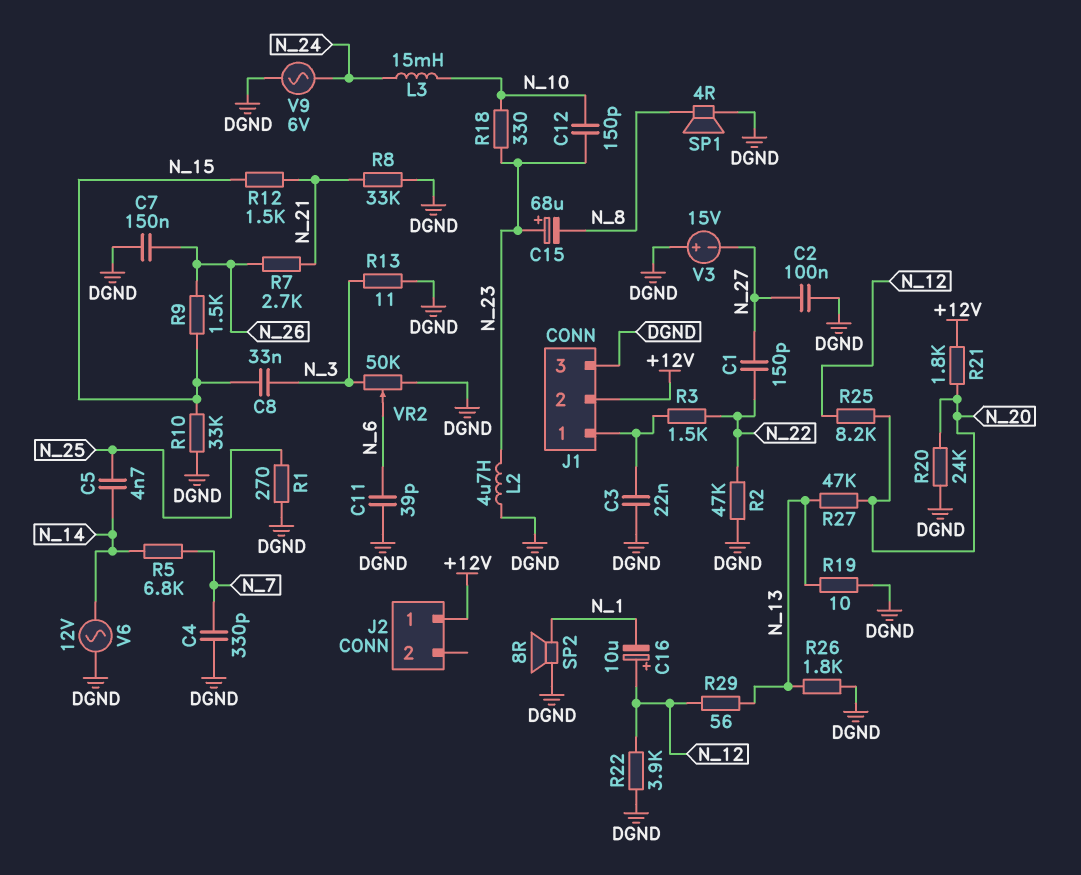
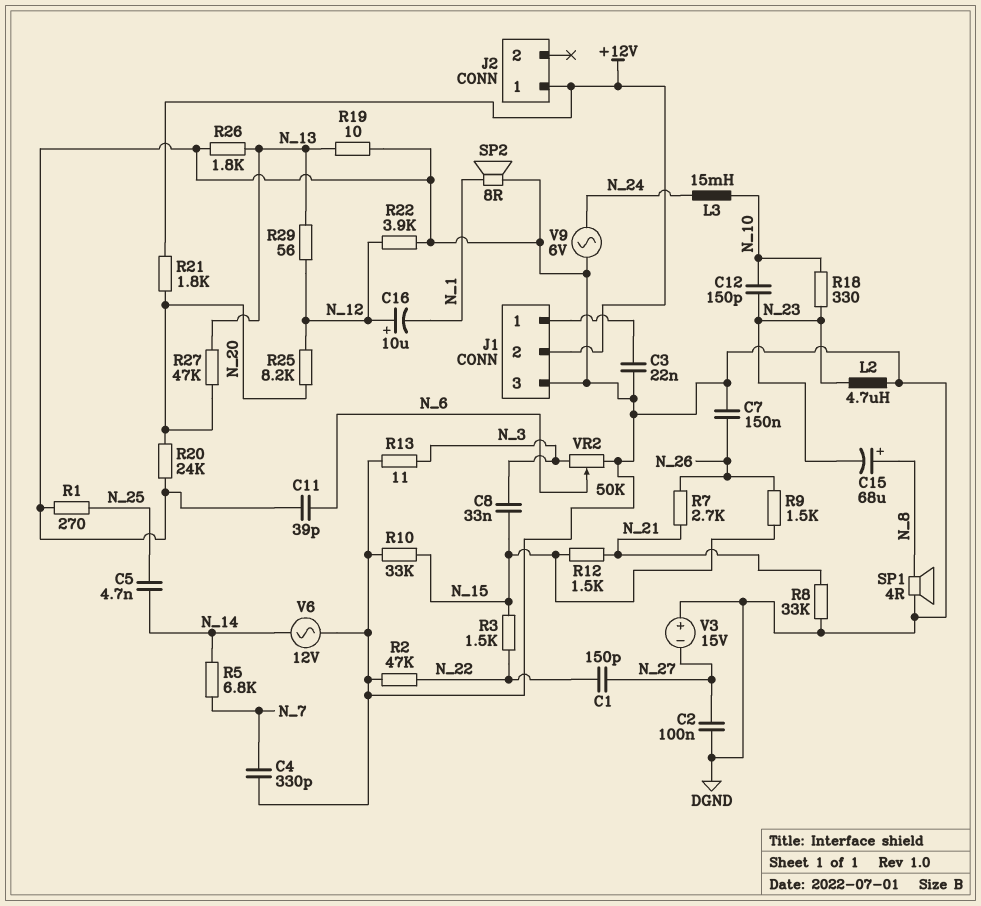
C15: 68uF (plus N_23, minus N_8) -> 68uF (plus N_8, minus N_23)
R3: 1.5k (J1/1, N_22) -> 1.5k (N_15, N_22)

